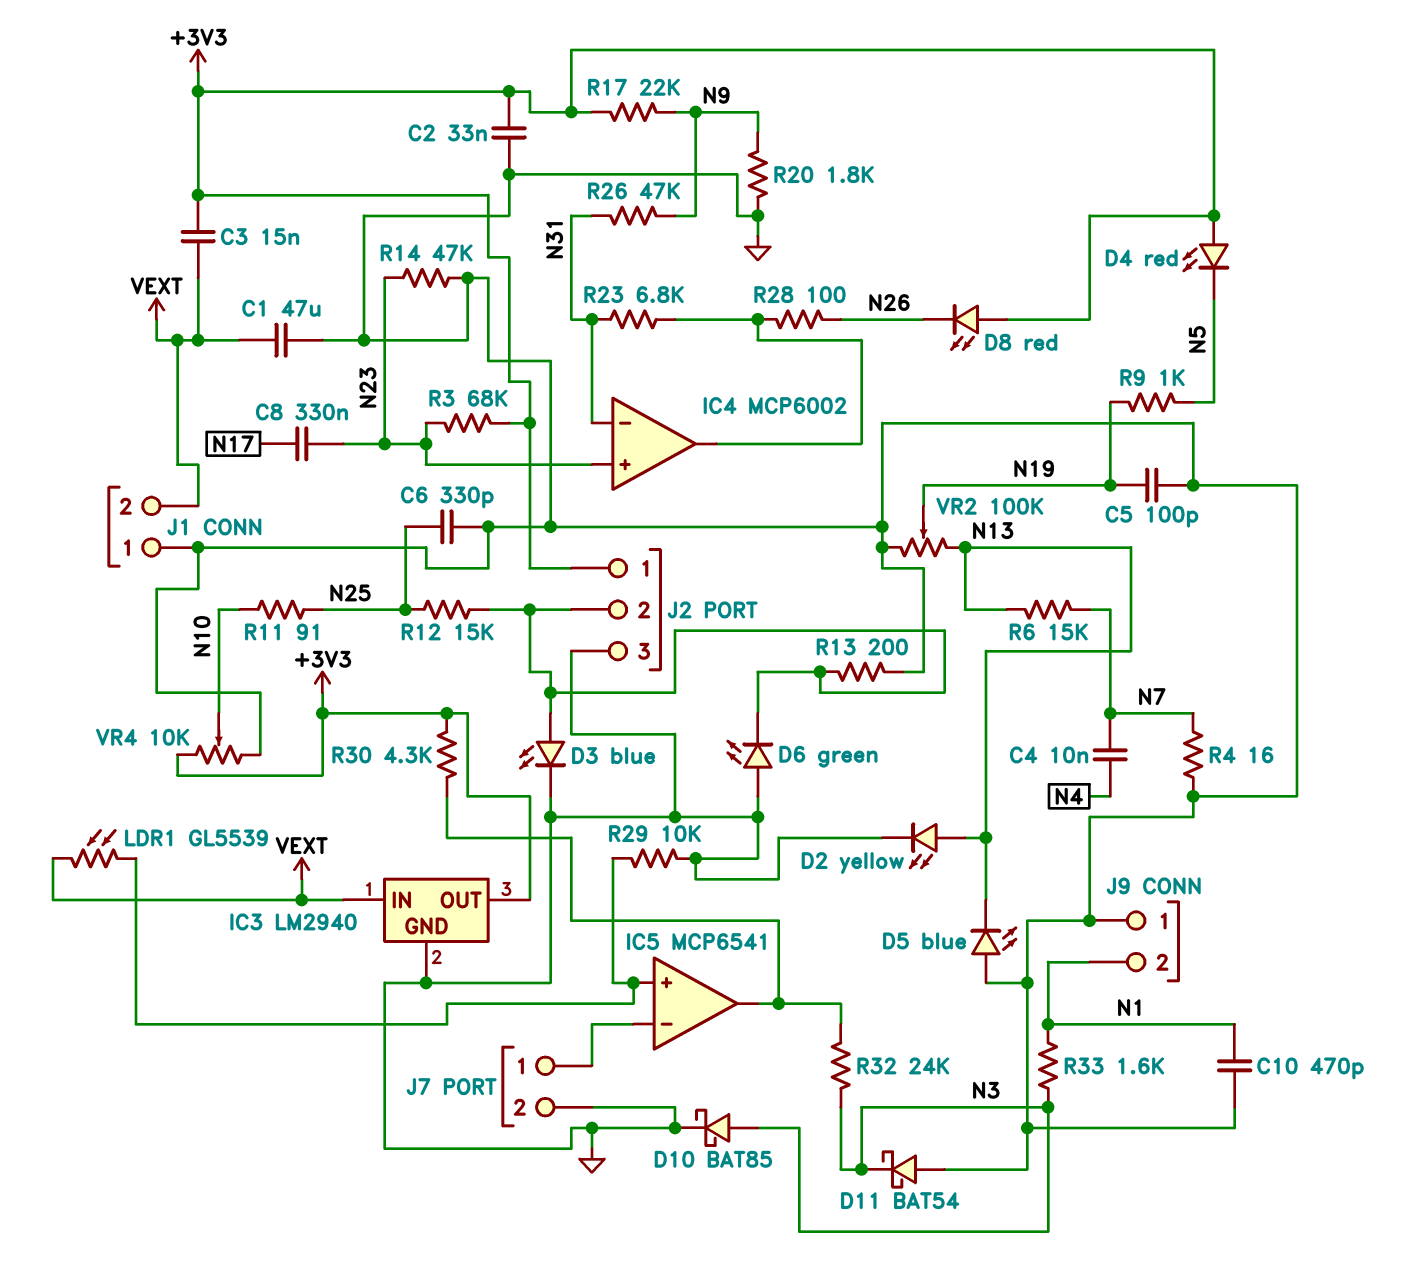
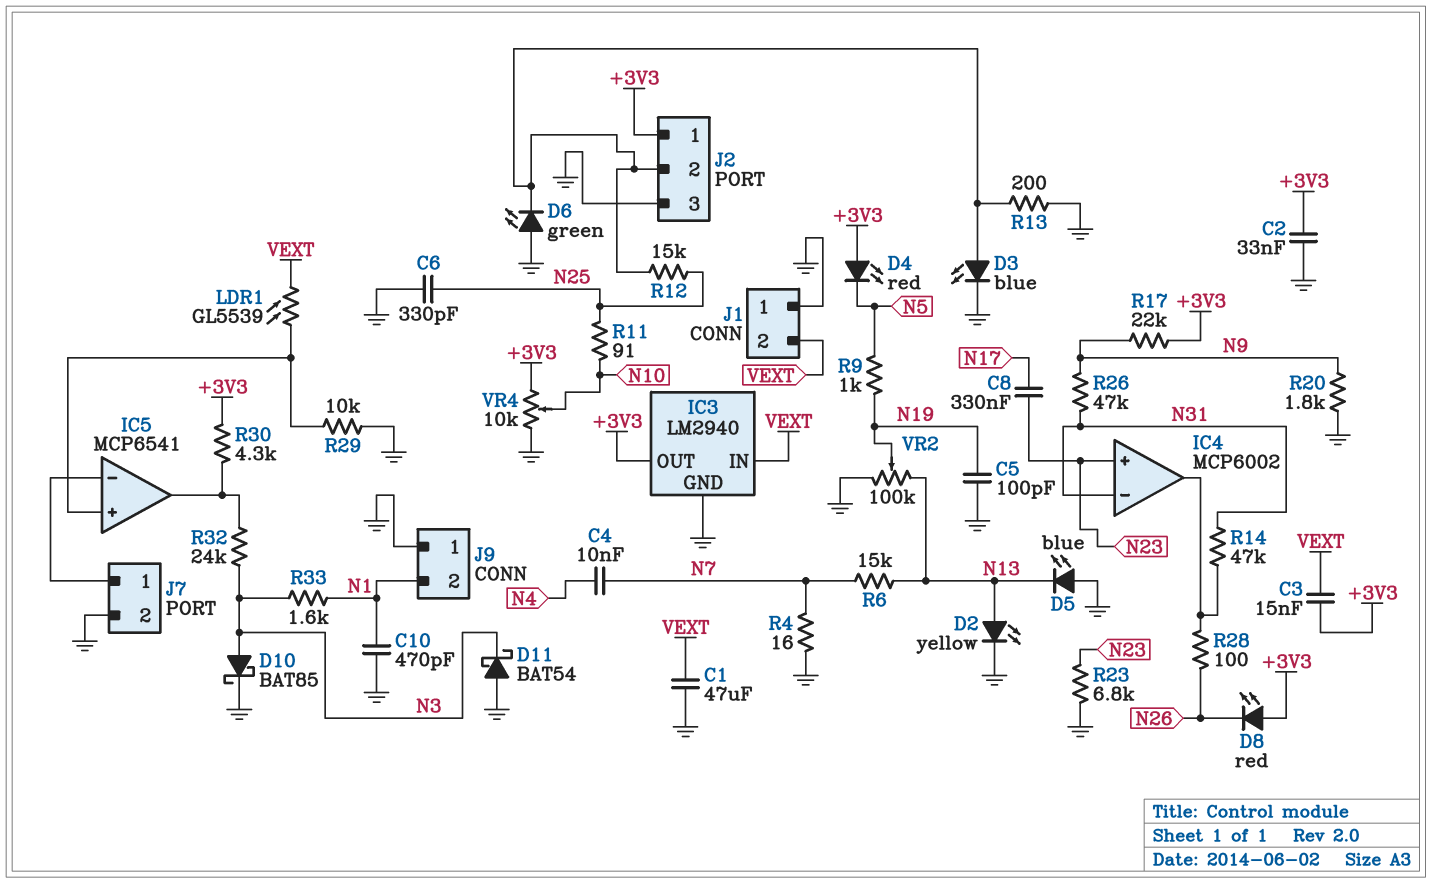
R3: 68k (+3V3, N23) -> none
R14: 47k (GND, N23) -> 47k (IC4/out, N31)
R23: 6.8k (IC4/out, N31) -> 6.8k (GND, N23)

